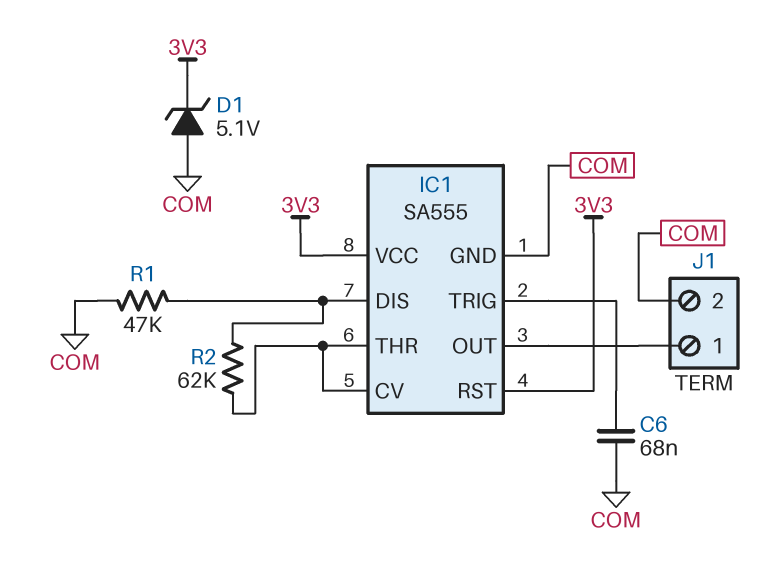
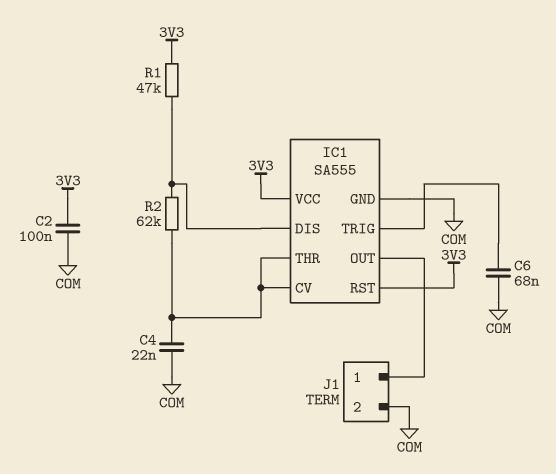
C2: none -> 100nF (3V3, COM)
C4: none -> 22nF (COM, IC1/CV)
D1: zener 5.1V (A COM, K 3V3) -> none
R1: 47k (COM, IC1/DIS) -> 47k (3V3, IC1/DIS)

